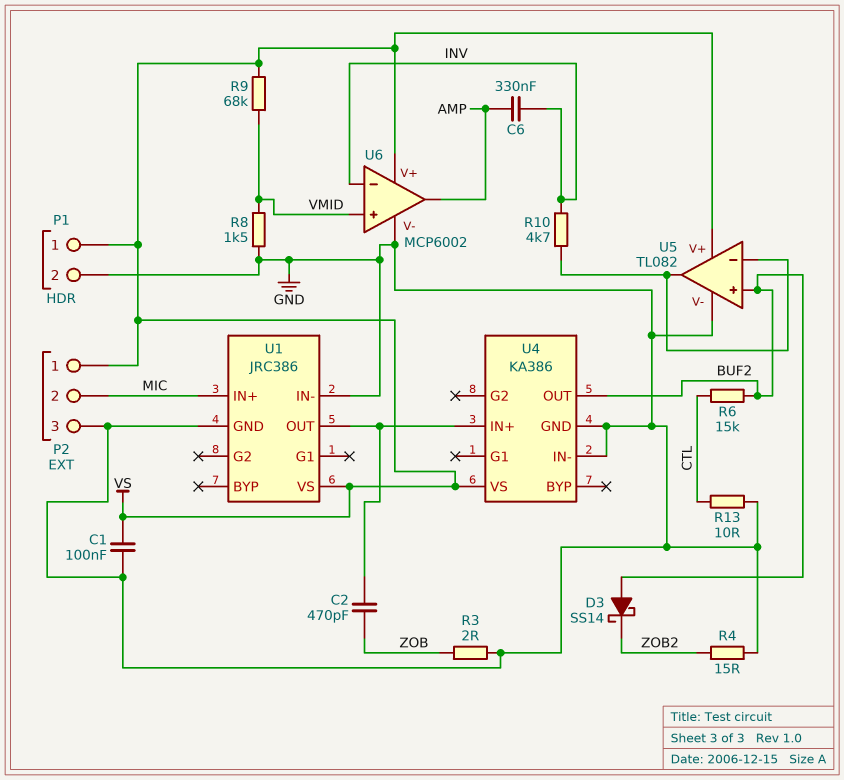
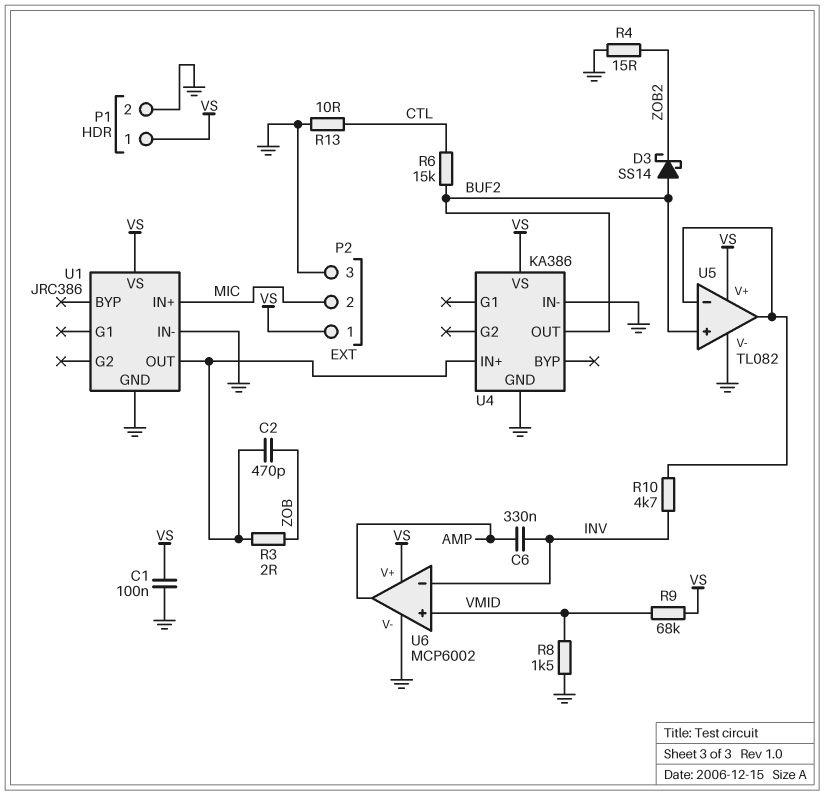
R3: 2 (GND, ZOB) -> 2 (U1/OUT, ZOB)

